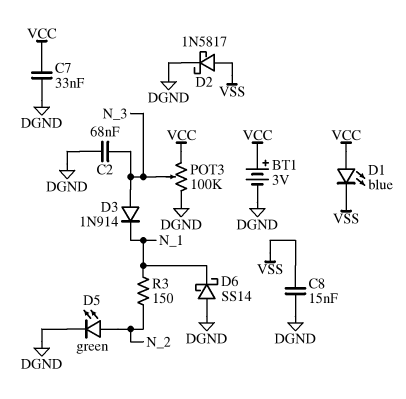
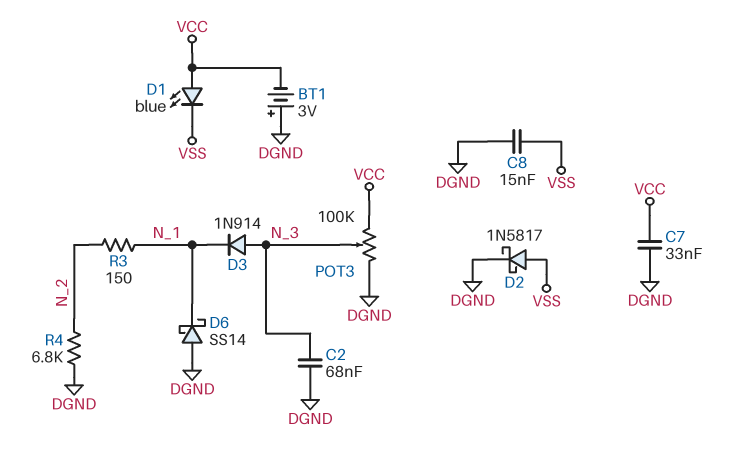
BT1: 3V (plus VCC, minus DGND) -> 3V (plus DGND, minus VCC)
D5: LED green (A N_2, K DGND) -> none
R4: none -> 6.8k (DGND, N_2)

